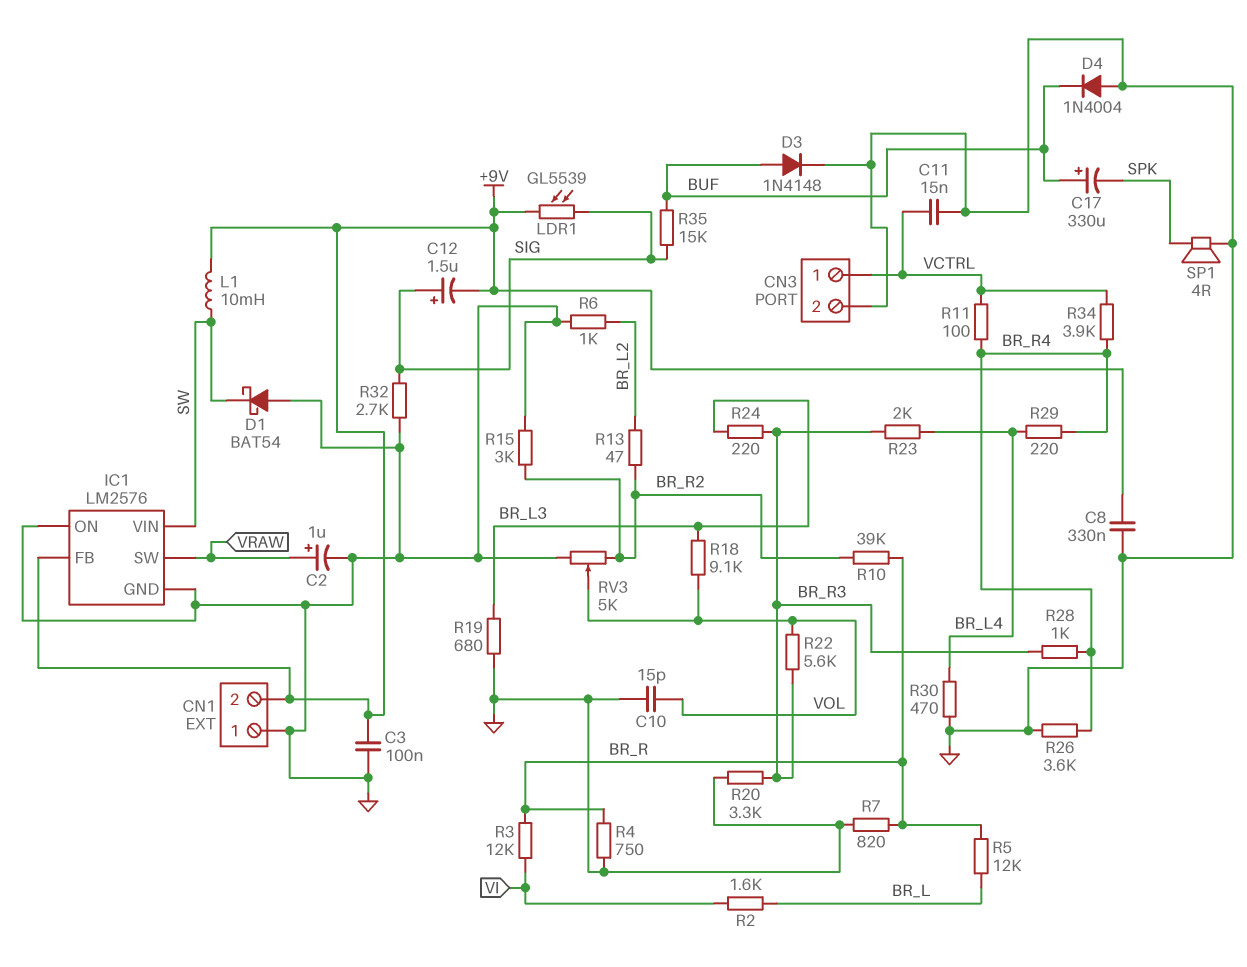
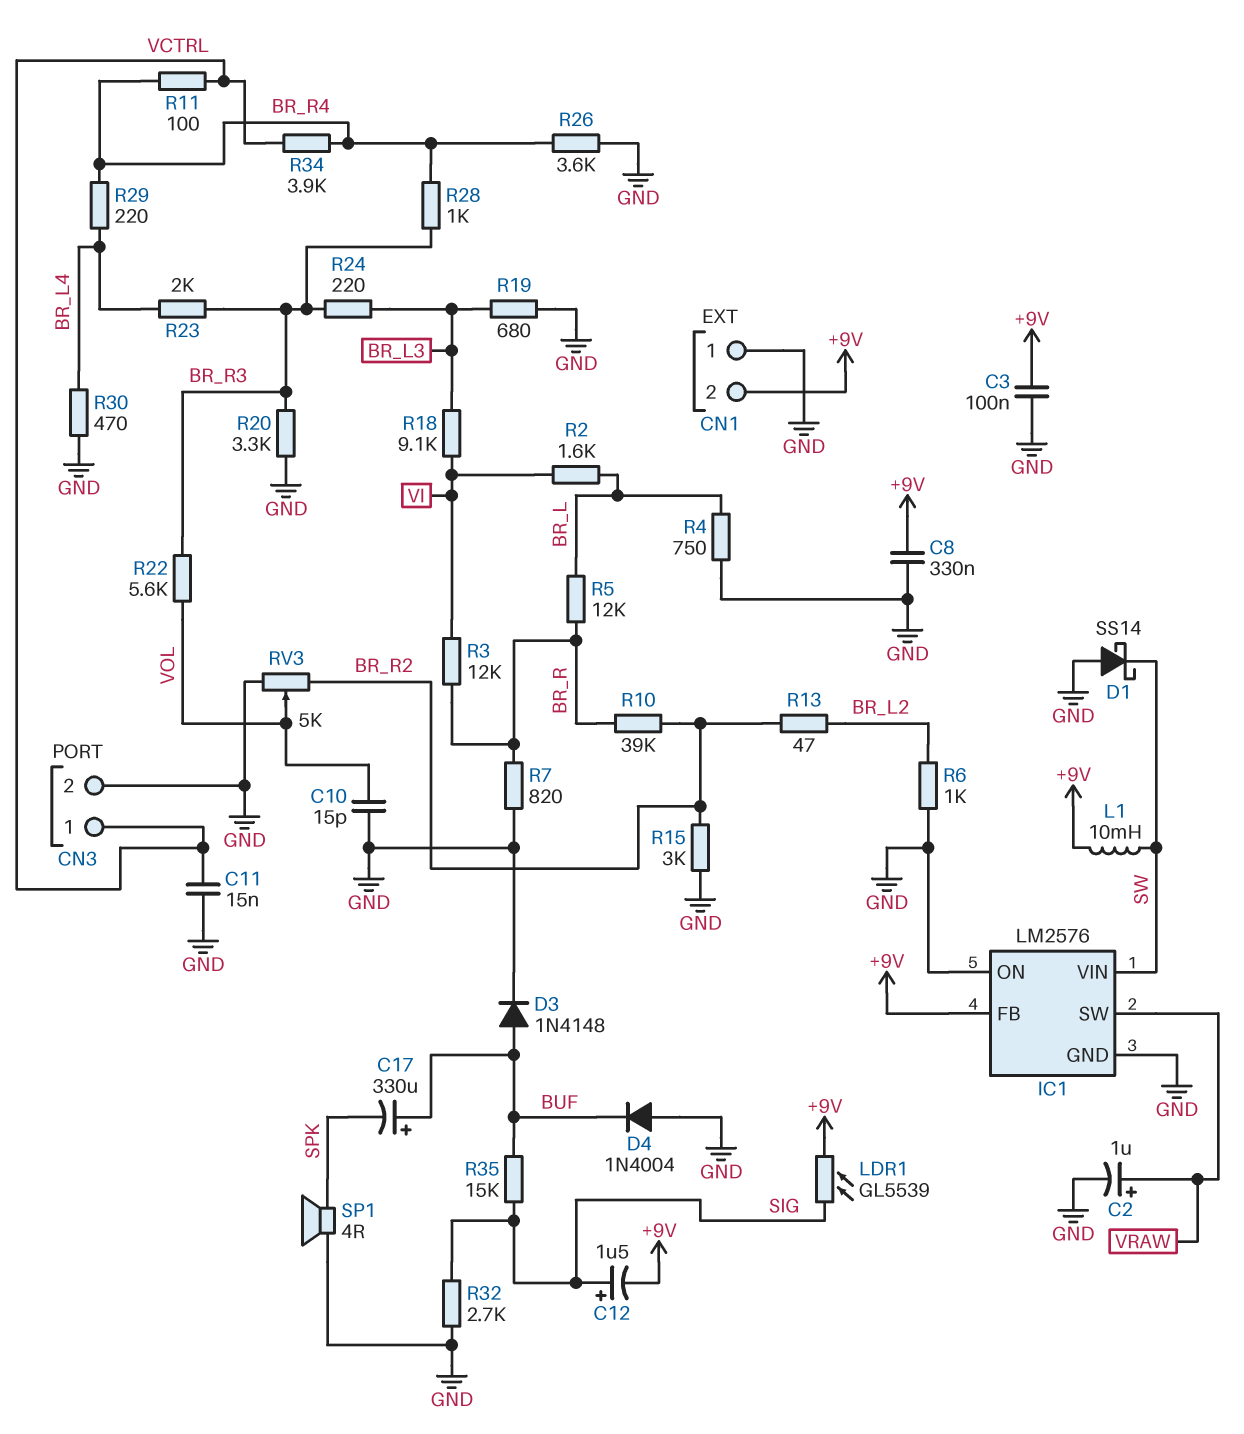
D1: schottky BAT54 (A GND, K SW) -> schottky SS14 (A GND, K SW)
R4: 750 (BR_R, GND) -> 750 (BR_L, GND)
R18: 9.1k (BR_L3, VOL) -> 9.1k (BR_L3, VI)

